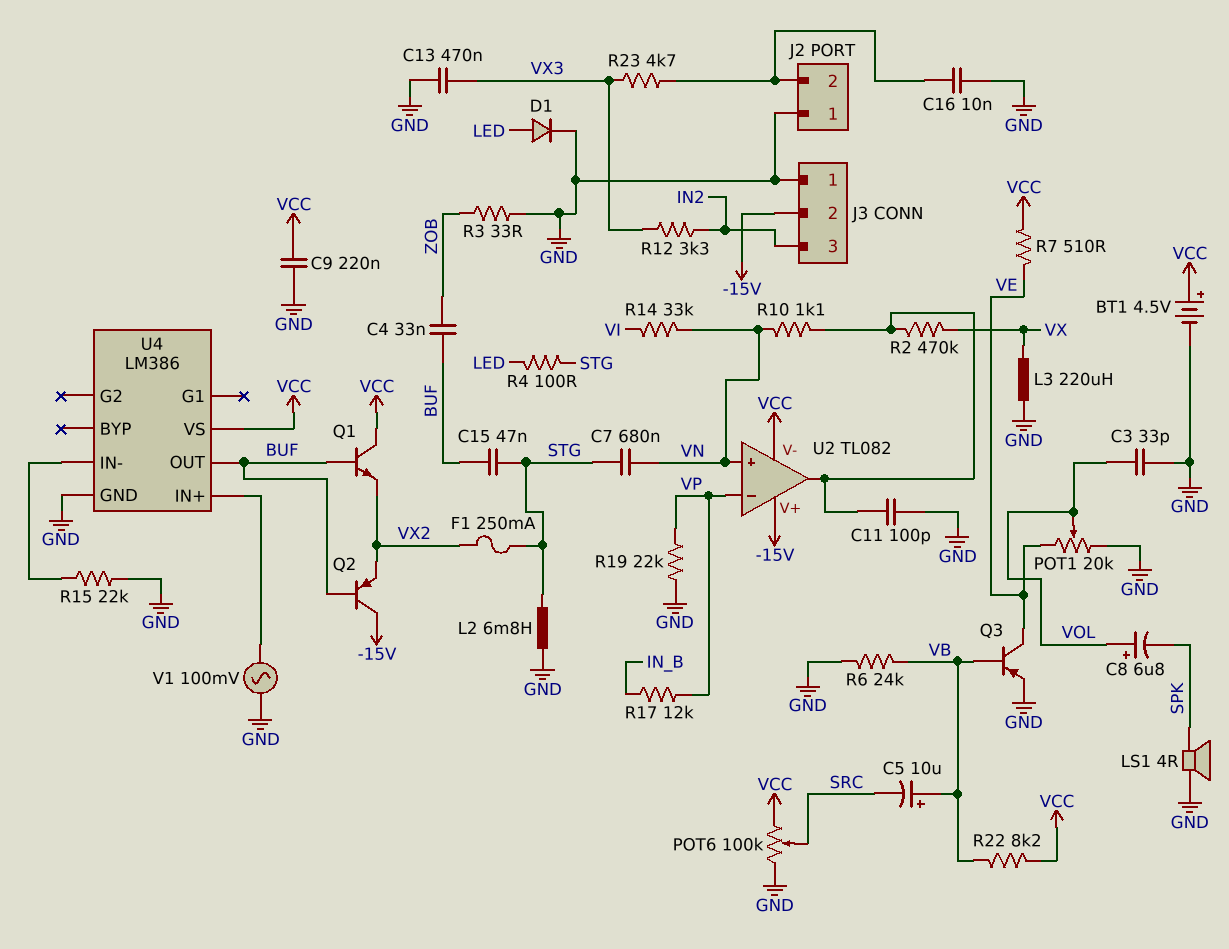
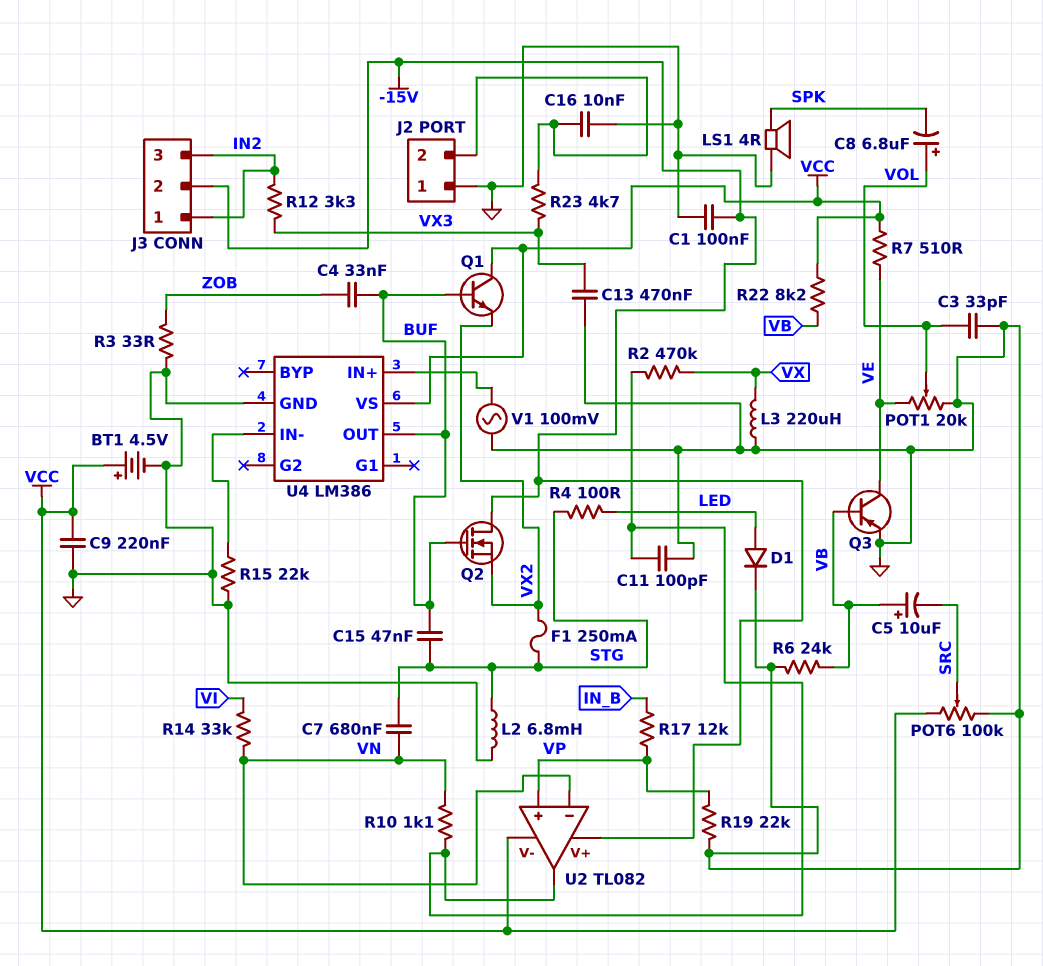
C1: none -> 100nF (-15V, GND)
J3 pin 1: GND -> IN2
Q2: PNP (B BUF, C -15V, E VX2) -> NMOS (G BUF, D -15V, S VX2)
U2 pin in+: VN -> VP
U2 pin in-: VP -> VN

